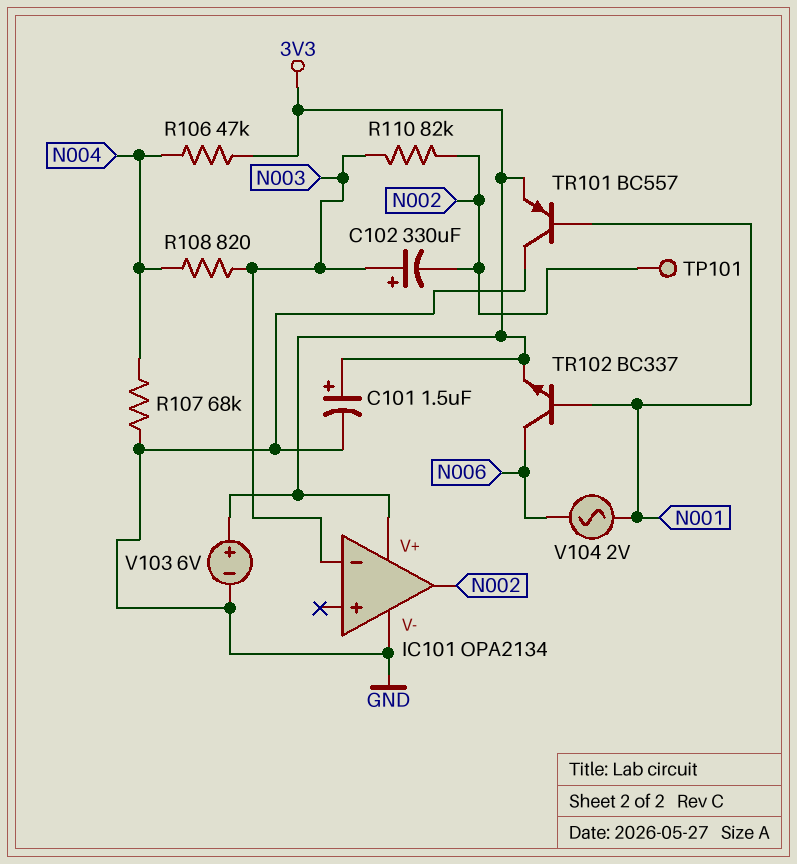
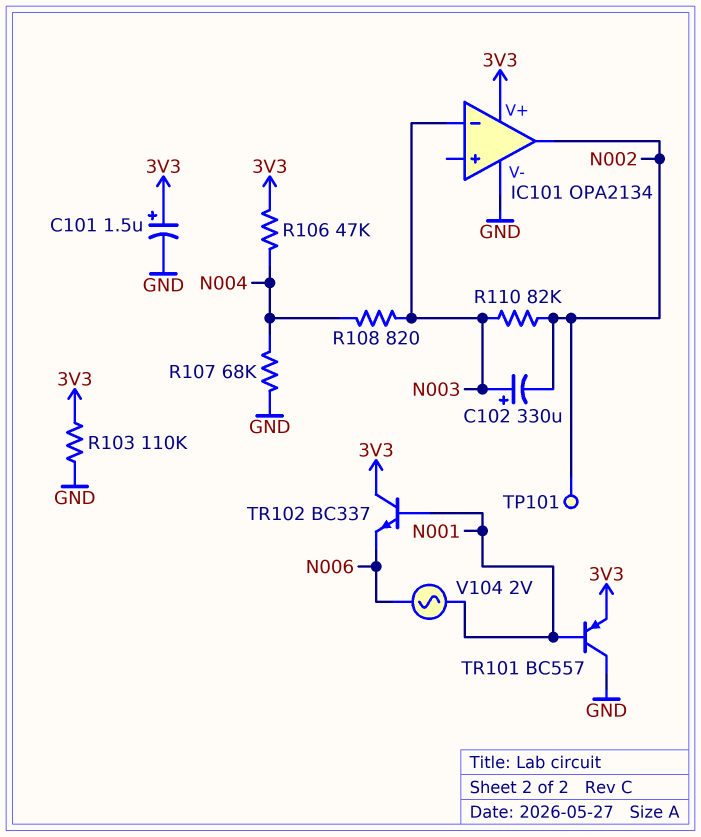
R103: none -> 110k (3V3, GND)
TR102: NPN BC337 (B N001, C N006, E 3V3) -> NPN BC337 (B N001, C 3V3, E N006)
V103: 6V (plus 3V3, minus GND) -> none

